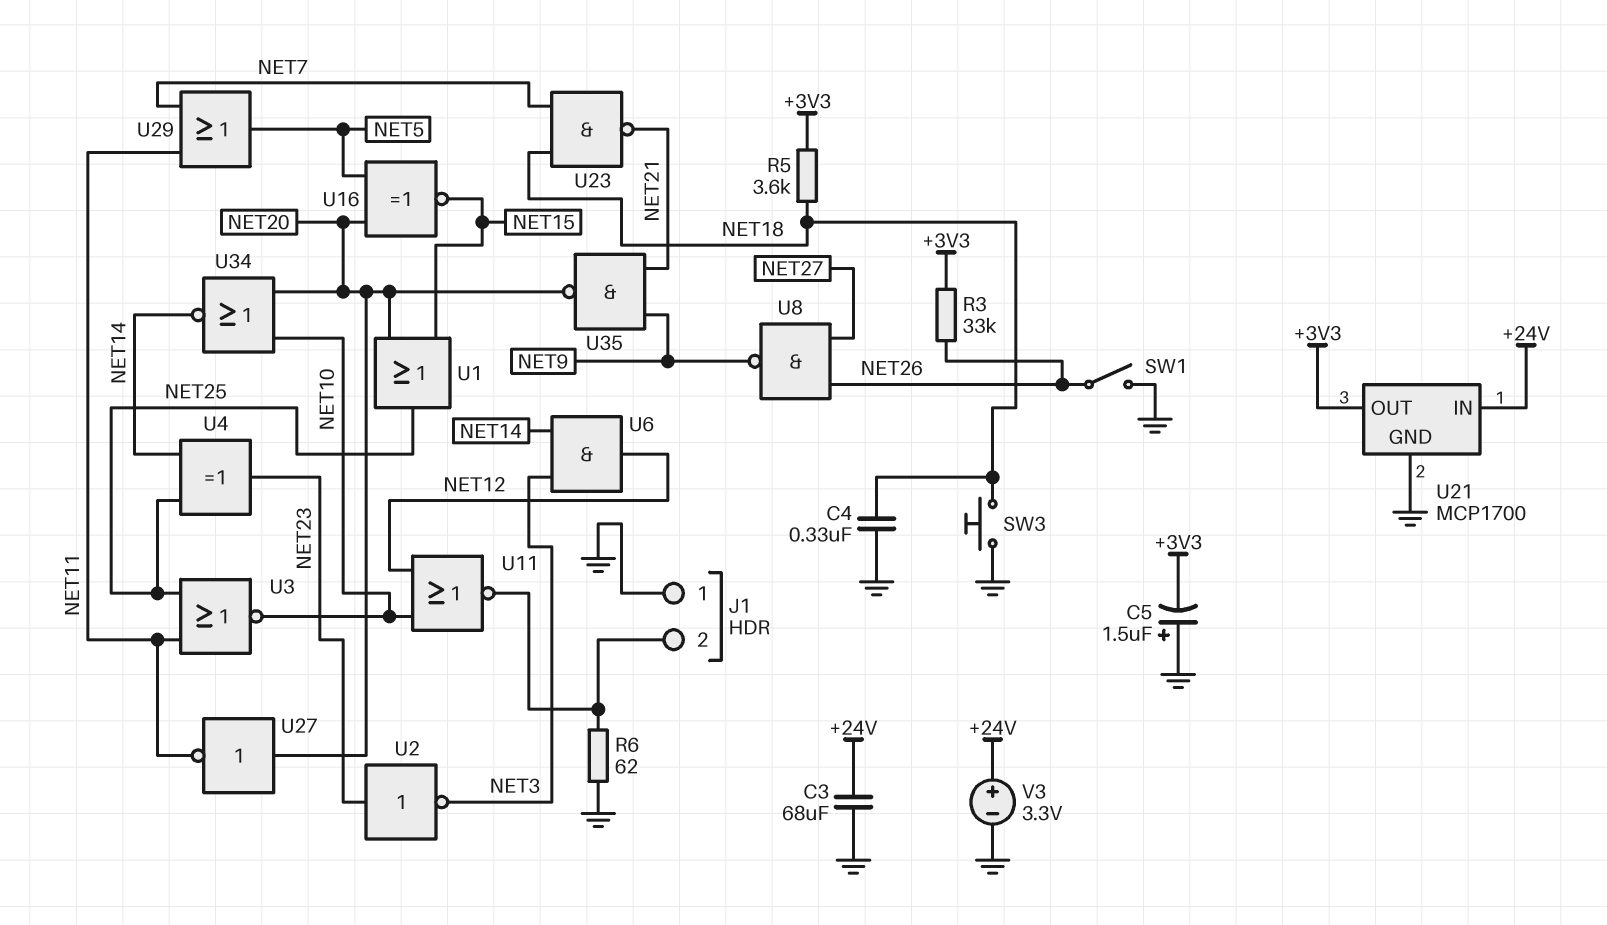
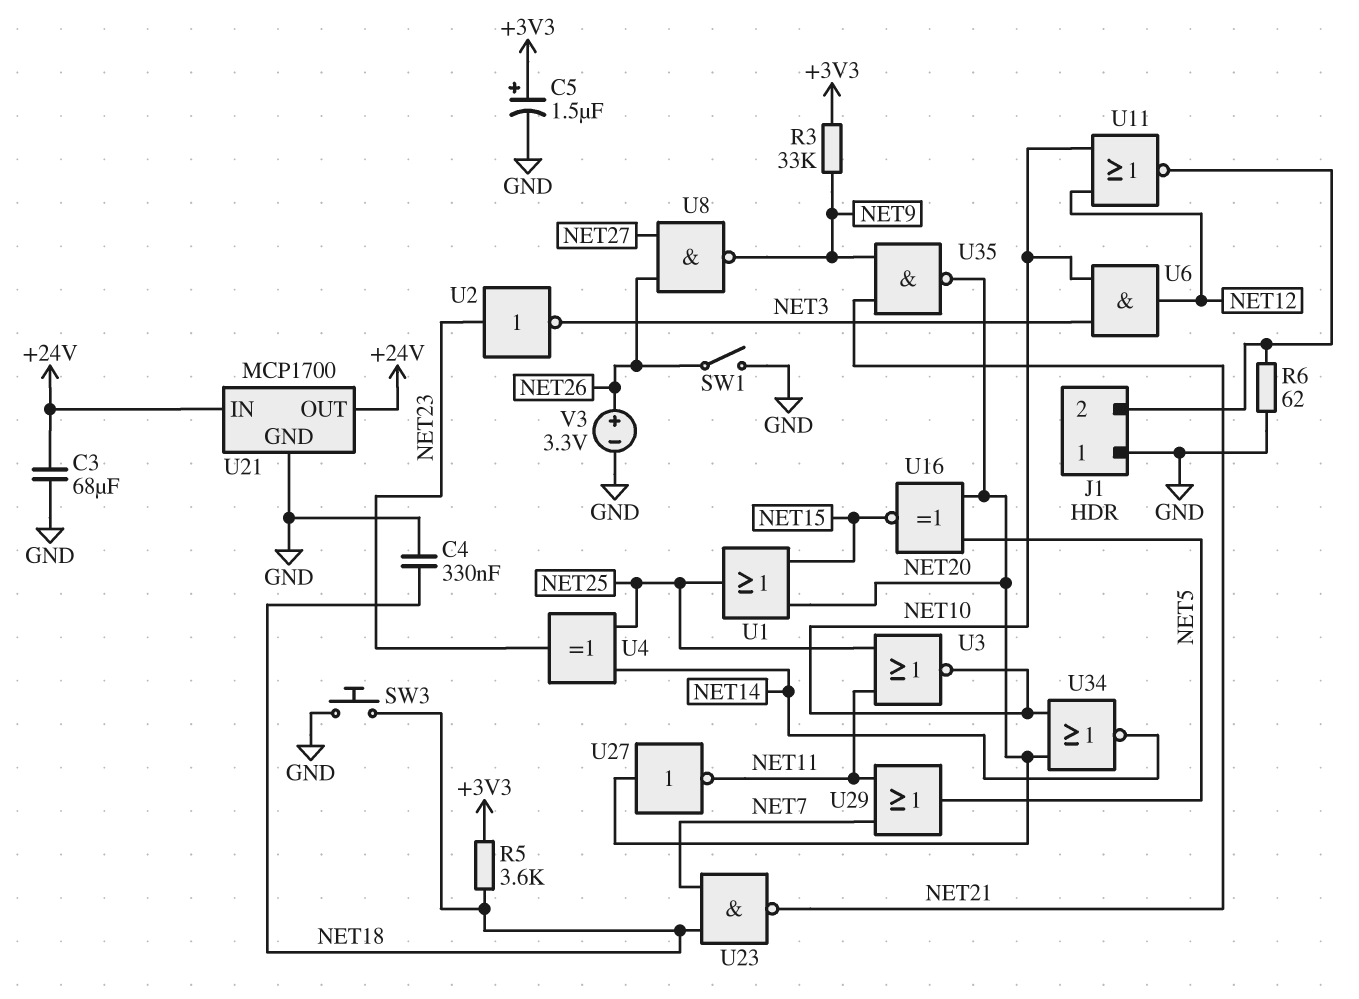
C5: 1.5uF (plus GND, minus +3V3) -> 1.5uF (plus +3V3, minus GND)
R3: 33k (+3V3, NET26) -> 33k (+3V3, NET9)
U6: AND (in NET3, in NET14, out NET12) -> AND (in NET3, in NET10, out NET12)
U21 pin OUT: +3V3 -> +24V
V3: 3.3V (plus +24V, minus GND) -> 3.3V (plus NET26, minus GND)

